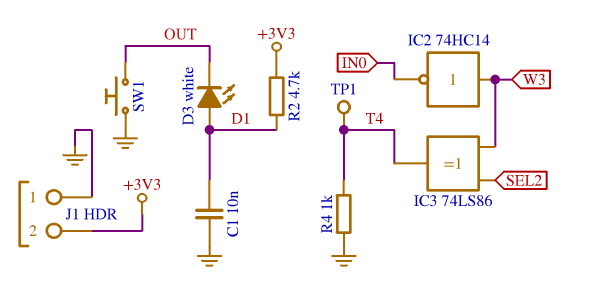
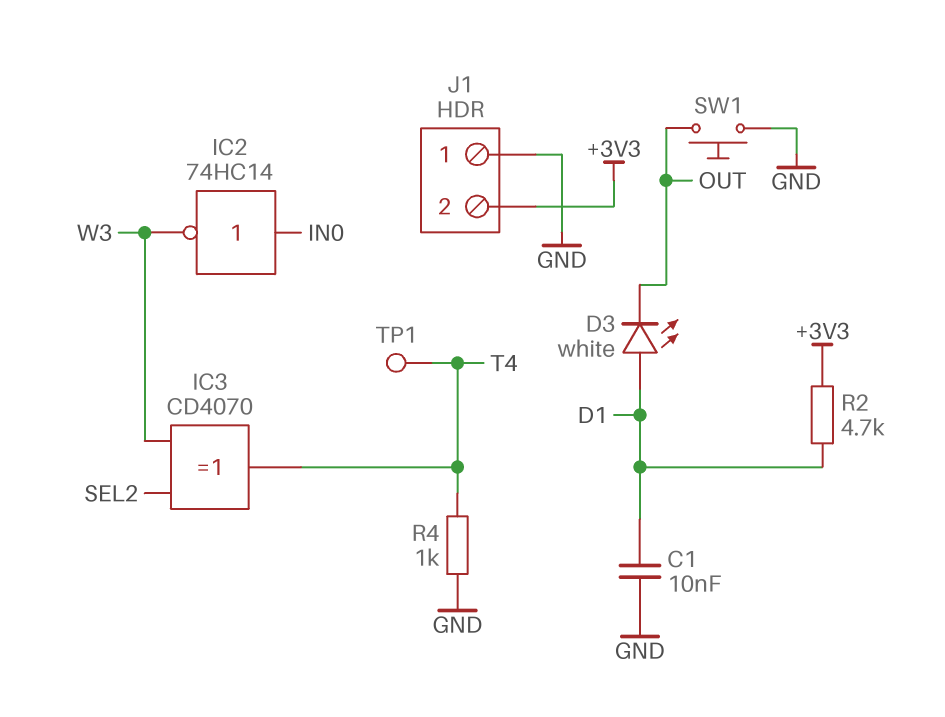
IC2: NOT 74HC14 (in W3, out IN0) -> NOT 74HC14 (in IN0, out W3)
IC3: XOR 74LS86 (in SEL2, in W3, out T4) -> XOR CD4070 (in SEL2, in W3, out T4)

